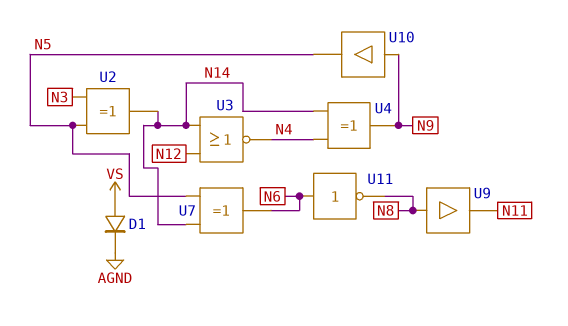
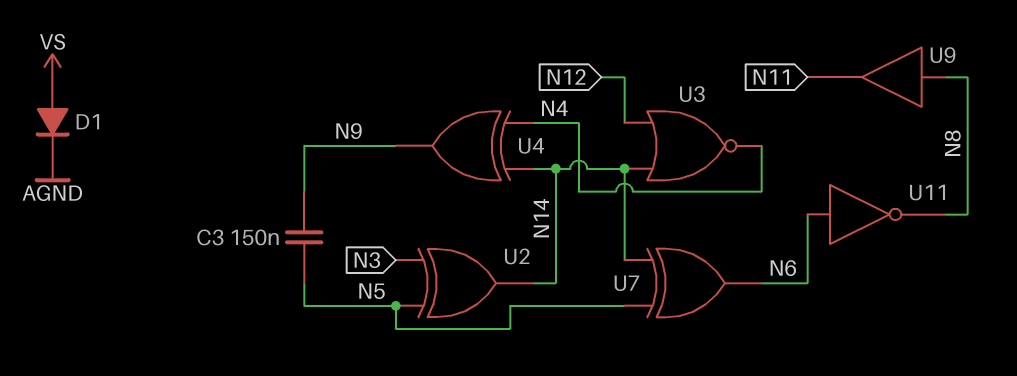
C3: none -> 150nF (N5, N9)
U10: buffer (in N9, out N5) -> none

